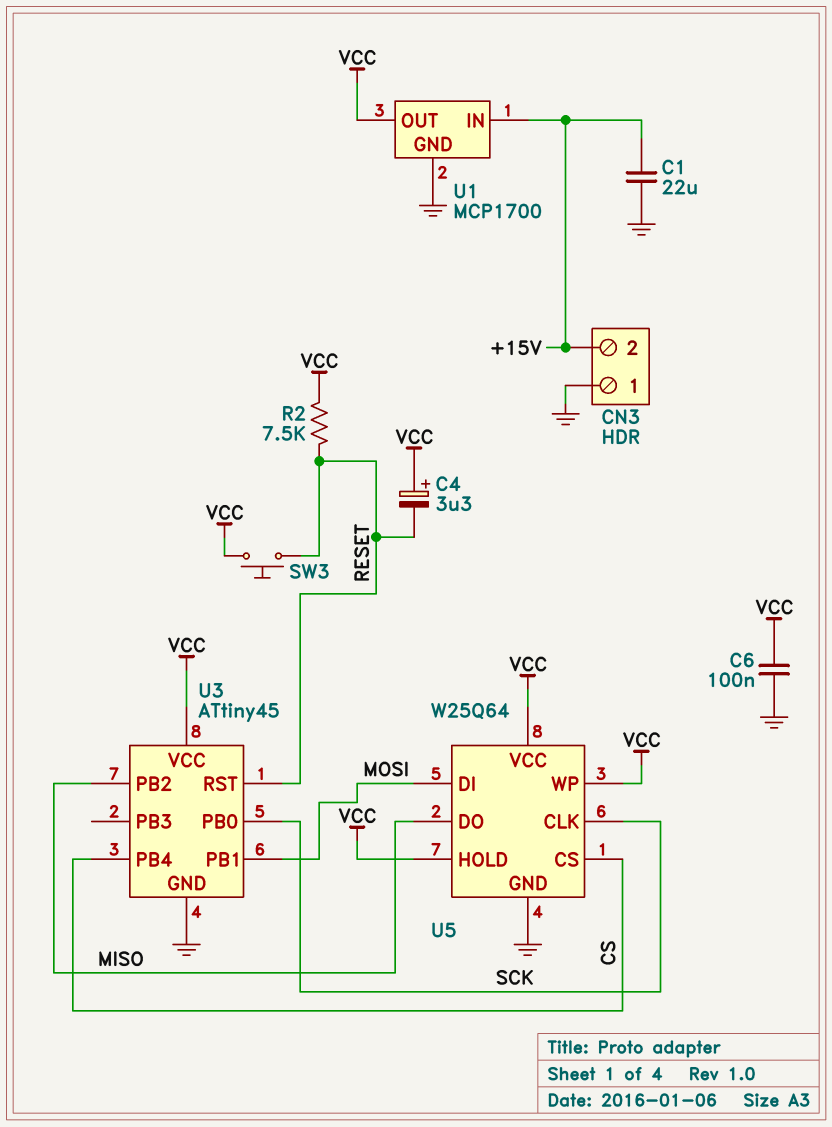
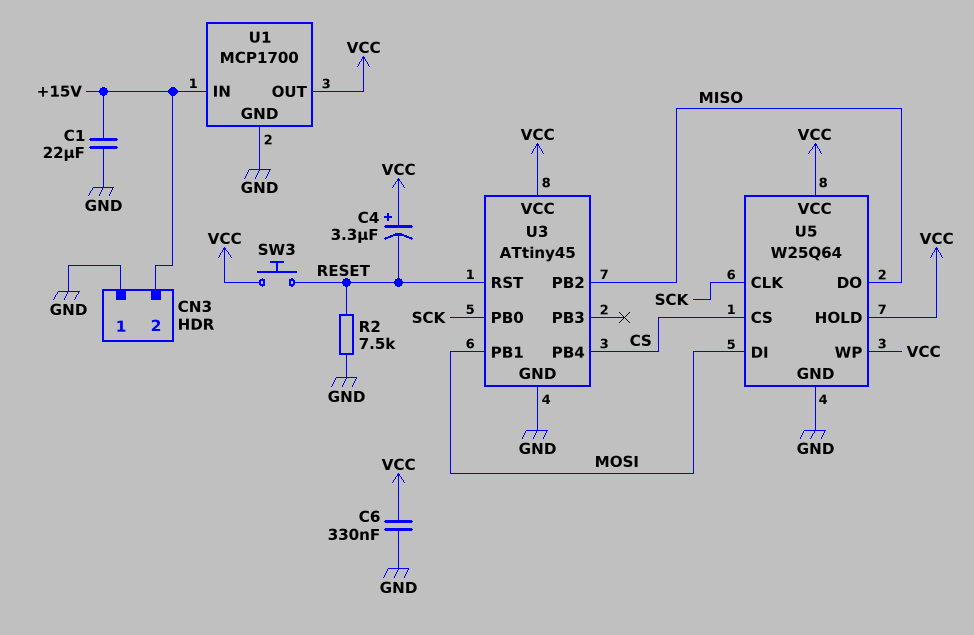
C6: 100nF (GND, VCC) -> 330nF (GND, VCC)
R2: 7.5k (RESET, VCC) -> 7.5k (GND, RESET)

